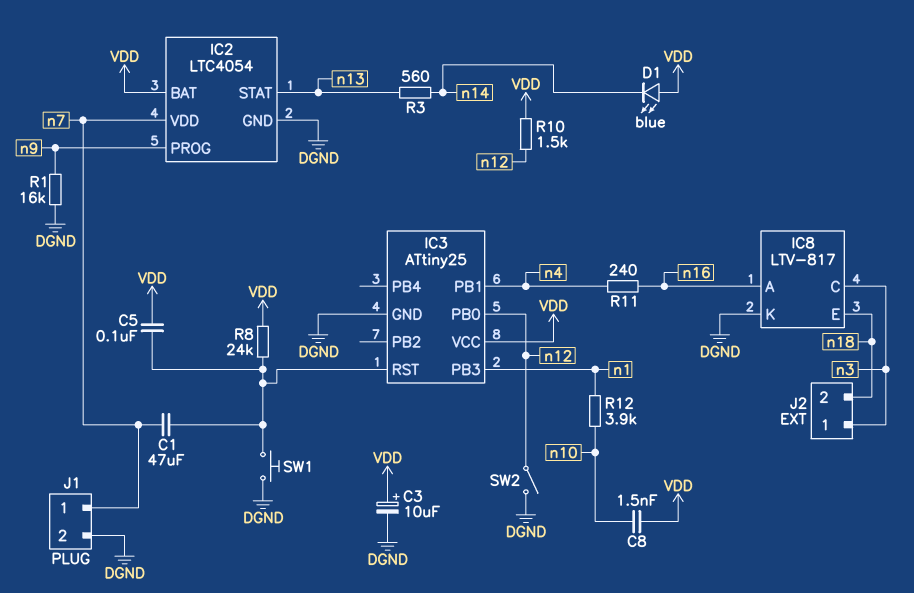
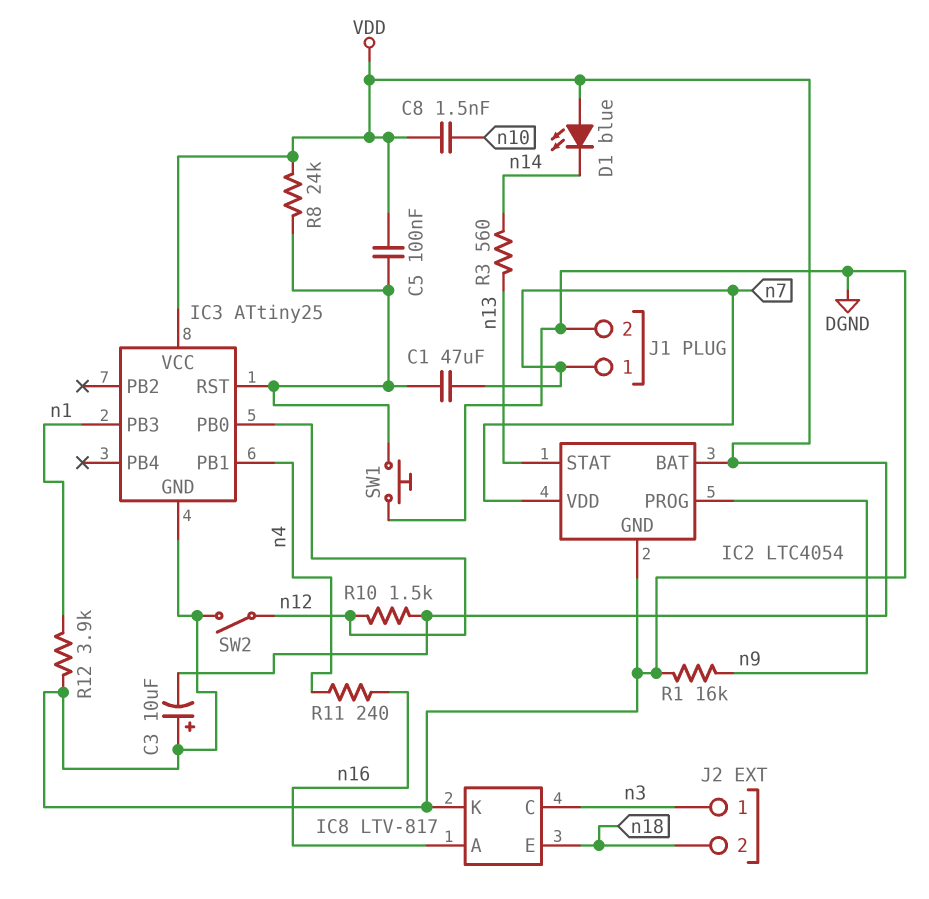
C3: 10uF (plus VDD, minus DGND) -> 10uF (plus DGND, minus VDD)
R12: 3.9k (n1, n10) -> 3.9k (DGND, n1)

